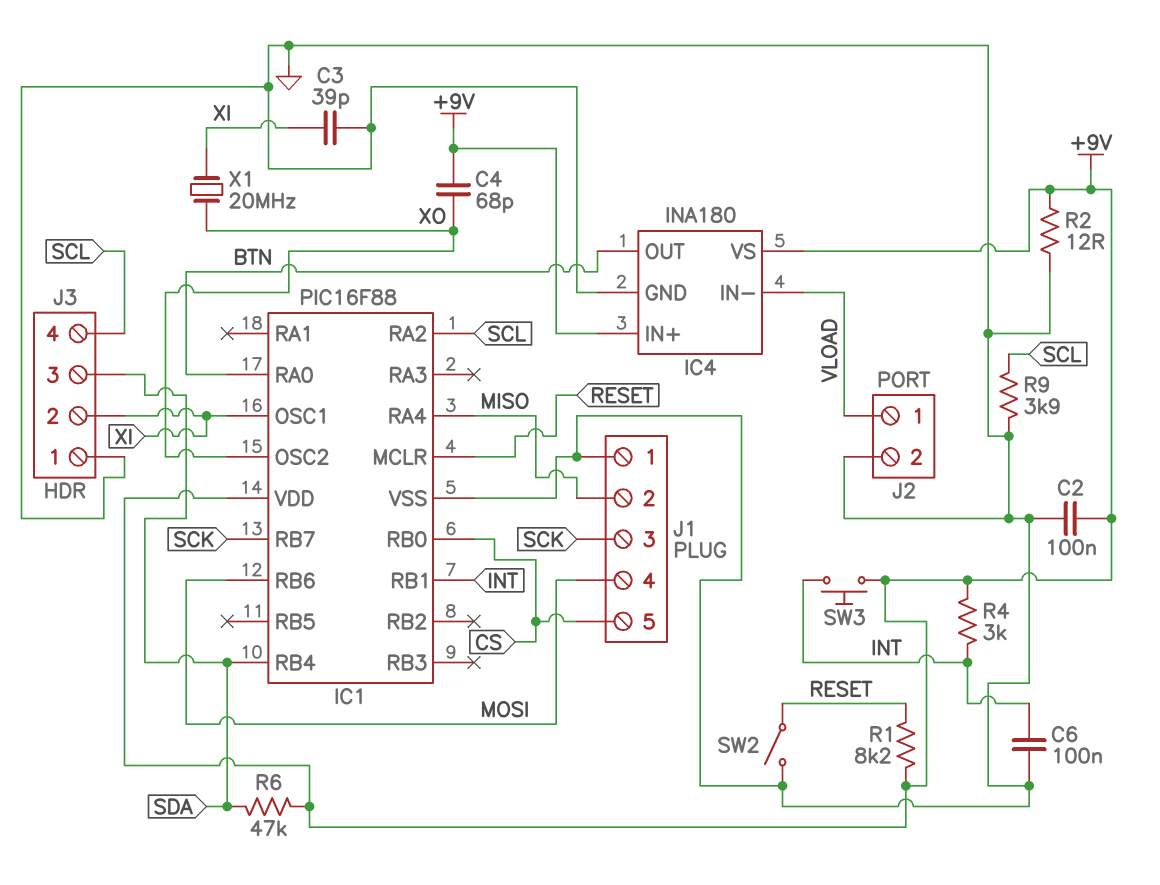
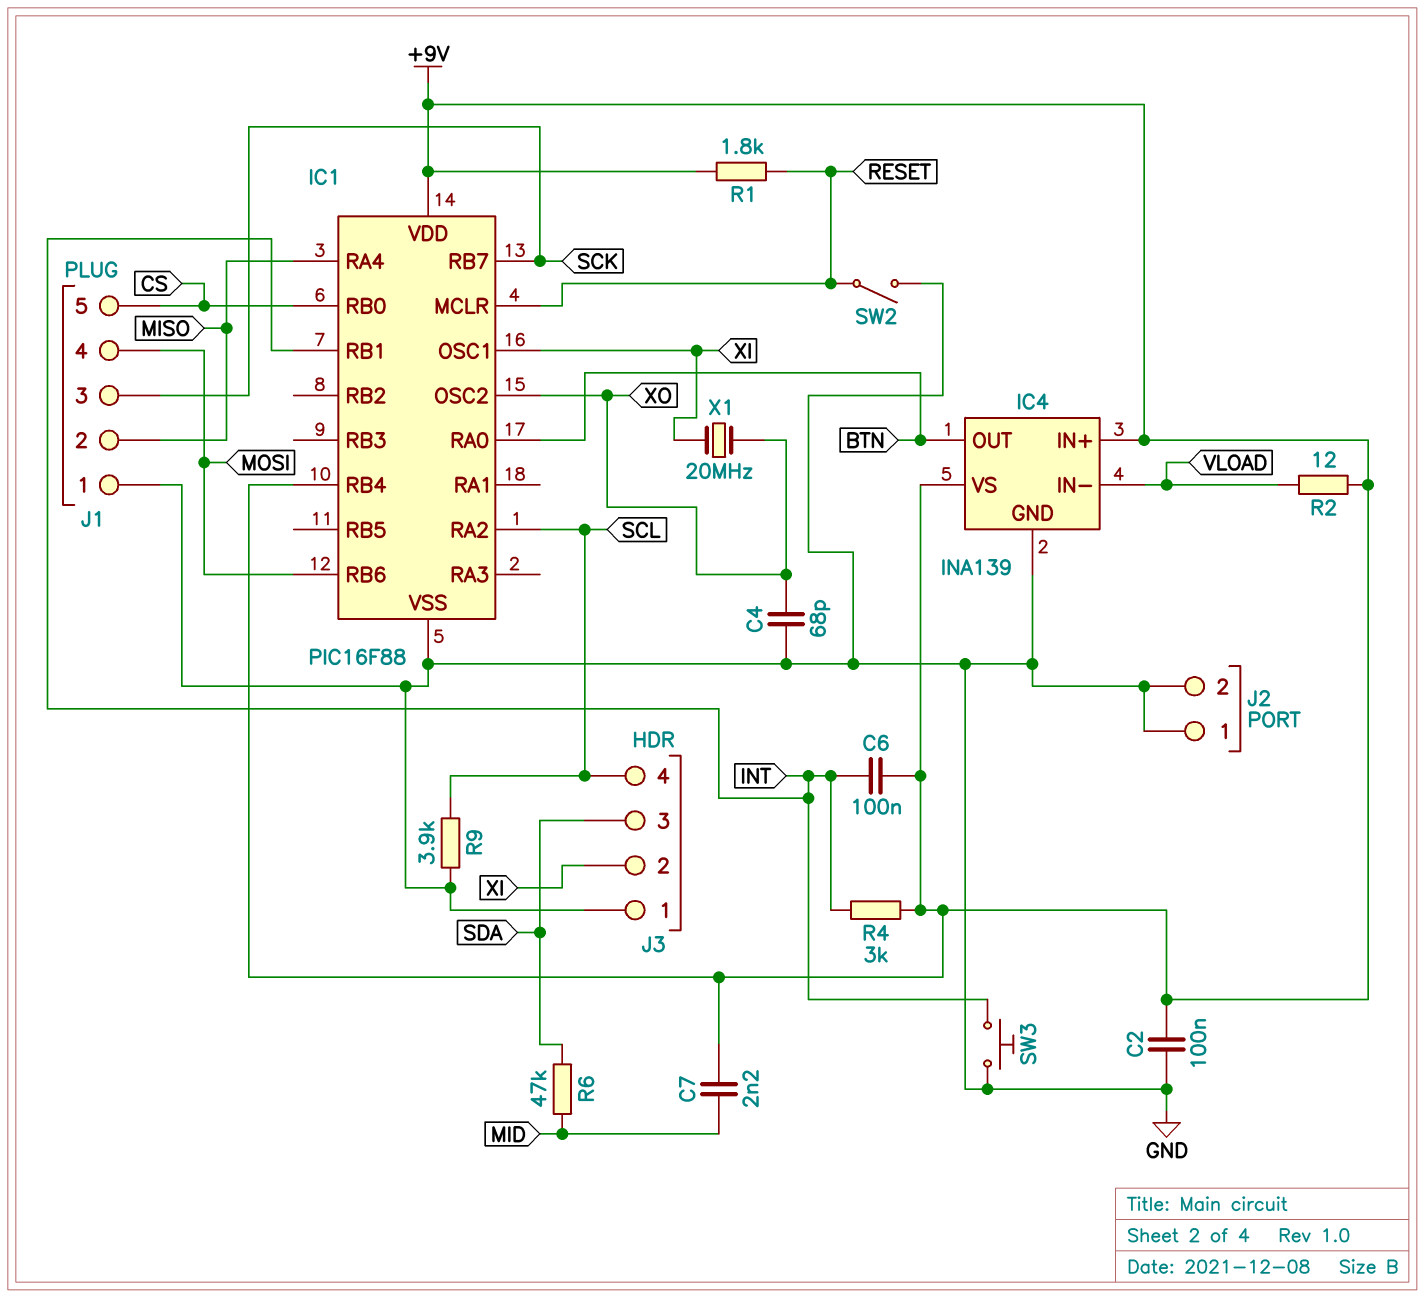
C3: 39pF (GND, XI) -> none
C4: 68pF (+9V, XO) -> 68pF (GND, XO)
C6: 100nF (GND, INT) -> 100nF (+9V, INT)
C7: none -> 2.2nF (+9V, MID)
IC1 pin RB4: SDA -> +9V
IC4: INA180 -> INA139
J2 pin 1: VLOAD -> GND
R1: 8.2k (+9V, RESET) -> 1.8k (+9V, RESET)
R2: 12 (+9V, GND) -> 12 (+9V, VLOAD)
R6: 47k (+9V, SDA) -> 47k (MID, SDA)
SW3: button (+9V, INT) -> button (GND, INT)

